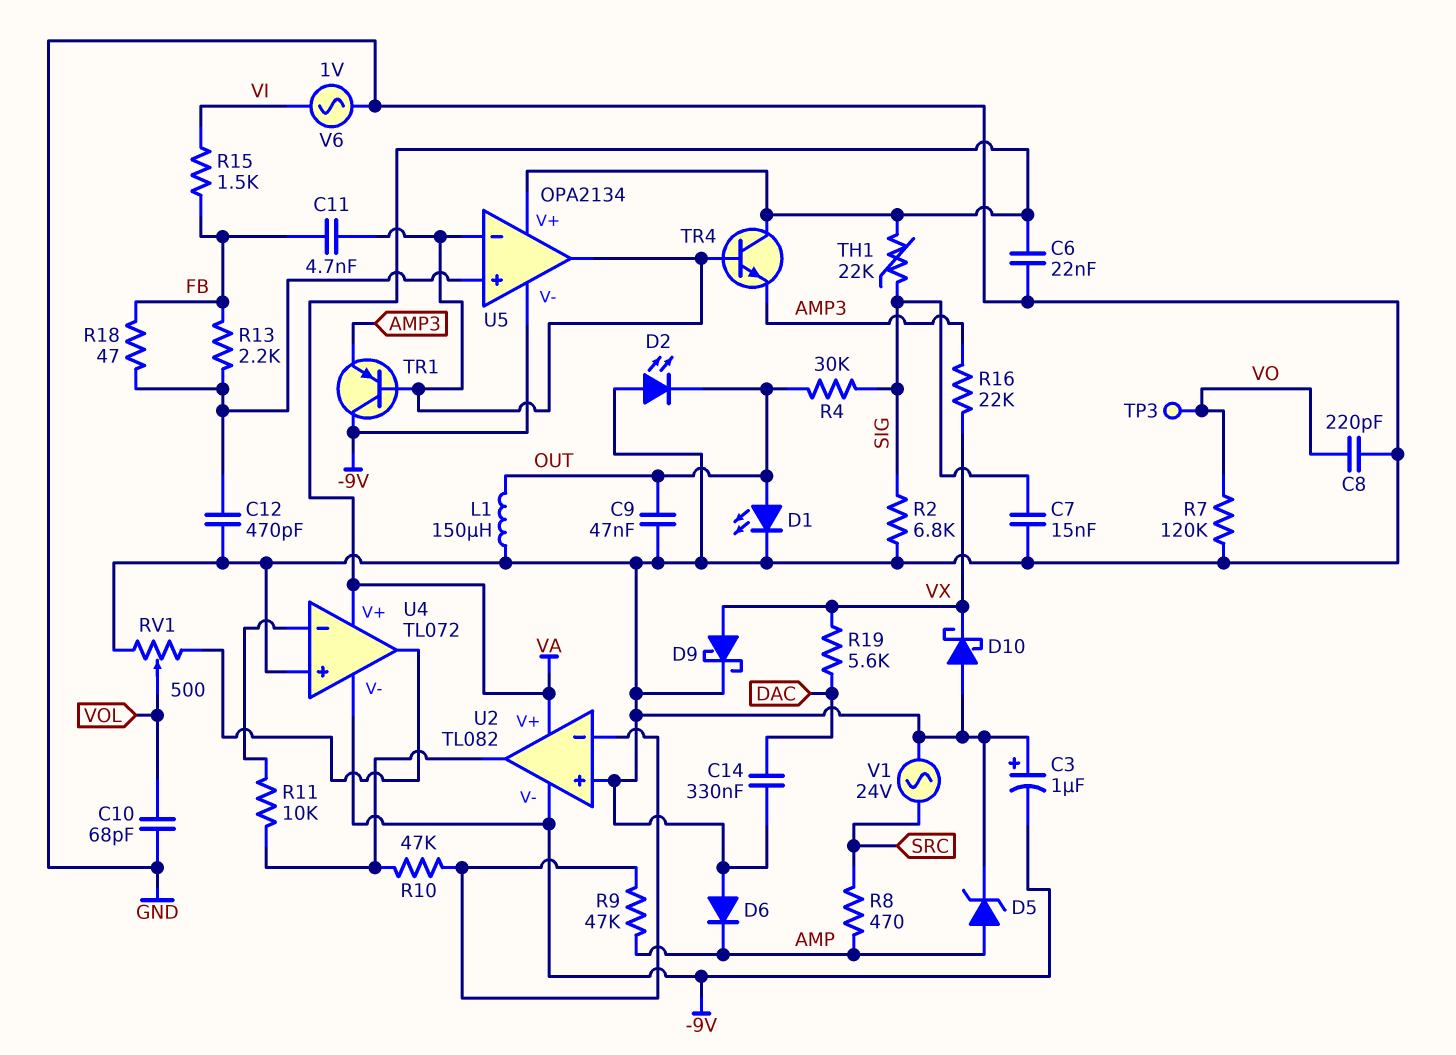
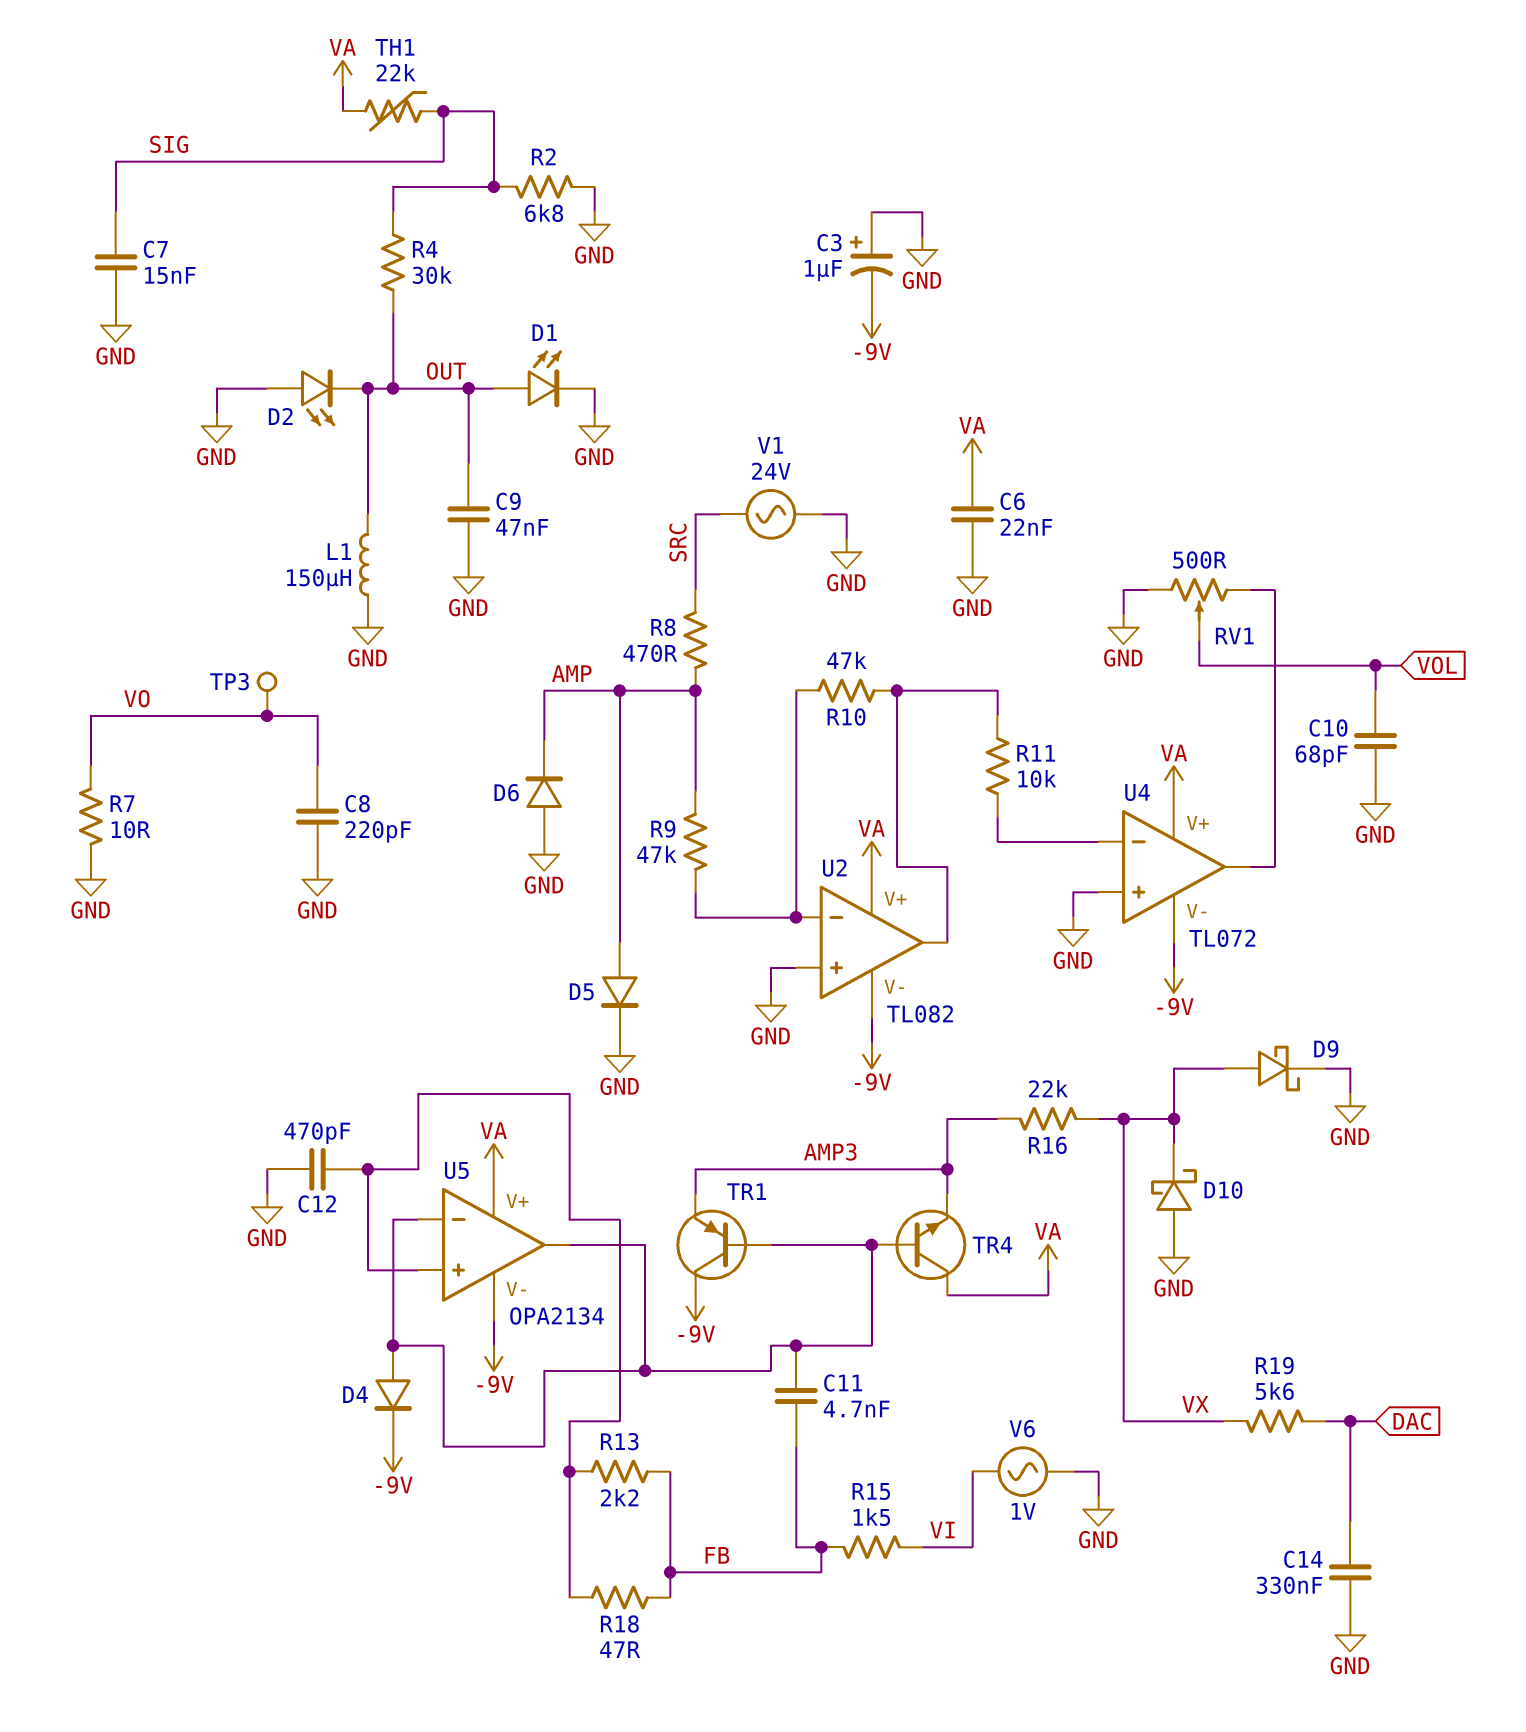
D4: none -> diode (A U5/in-, K -9V)
D5: zener (A AMP, K GND) -> diode (A AMP, K GND)
R7: 120k (GND, VO) -> 10 (GND, VO)

